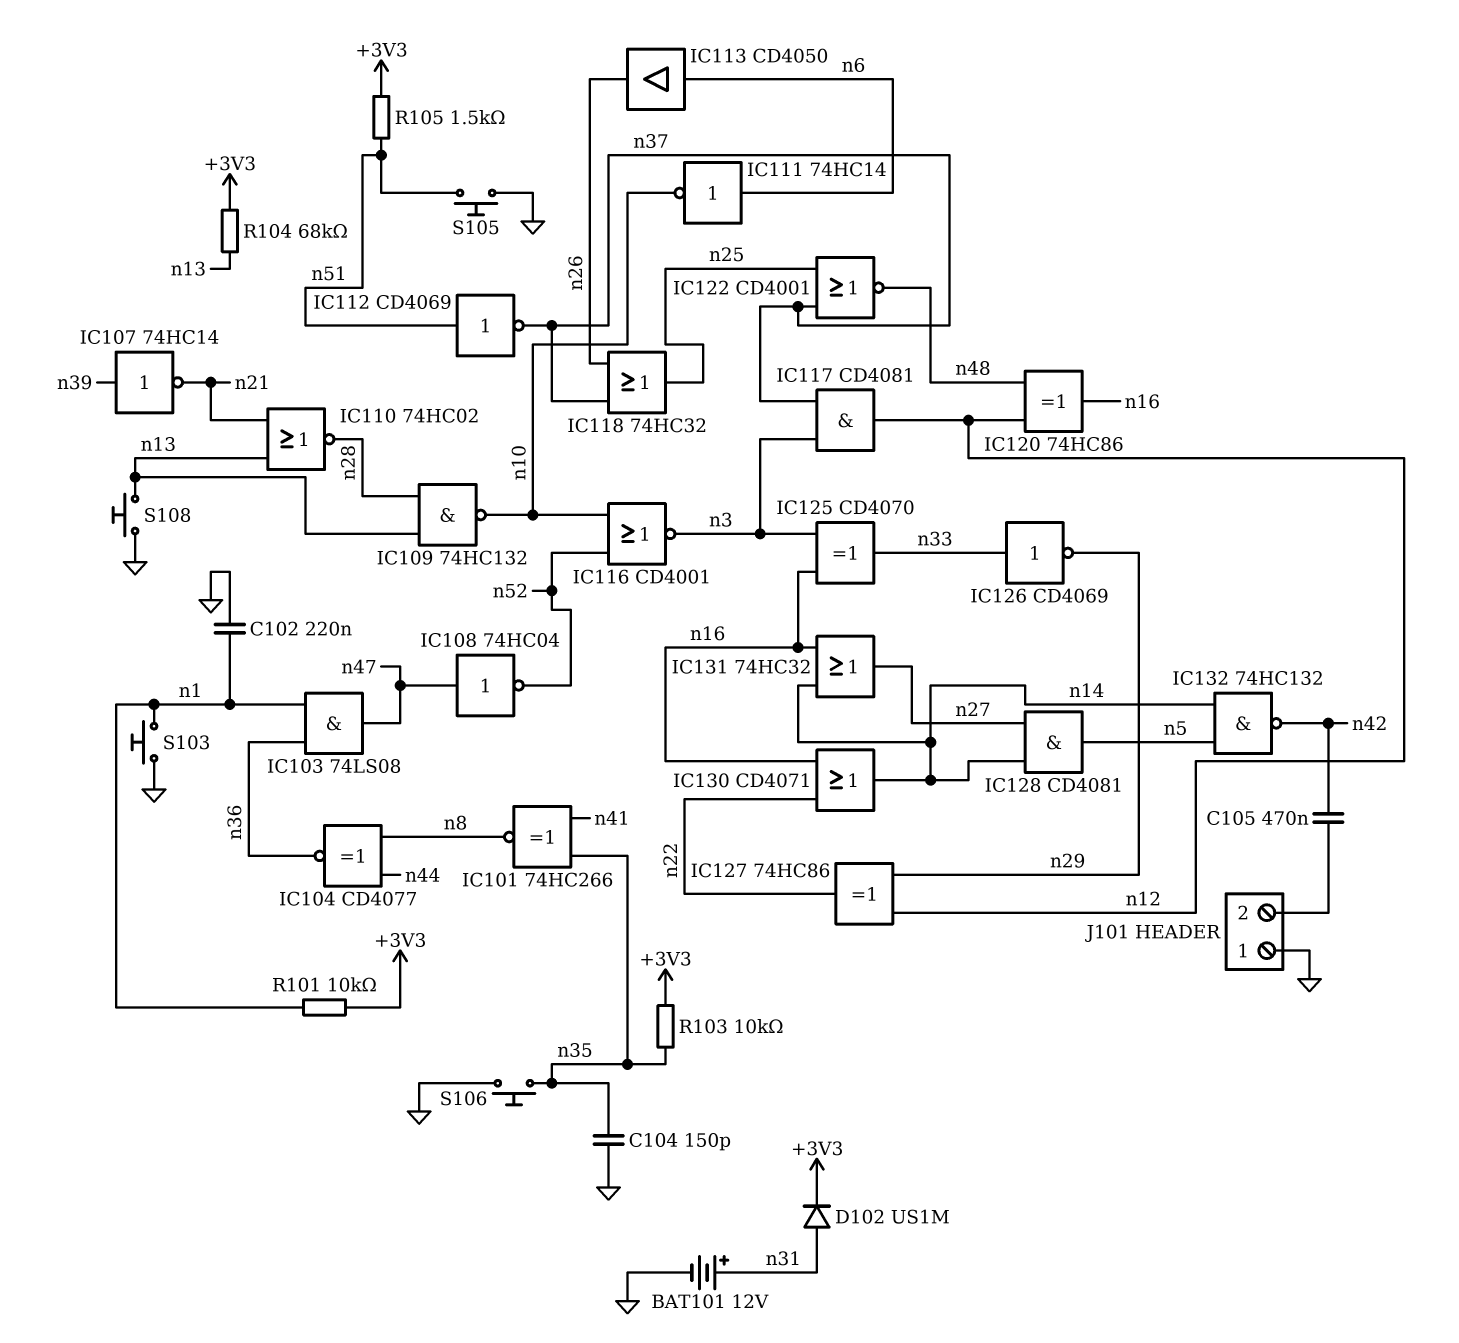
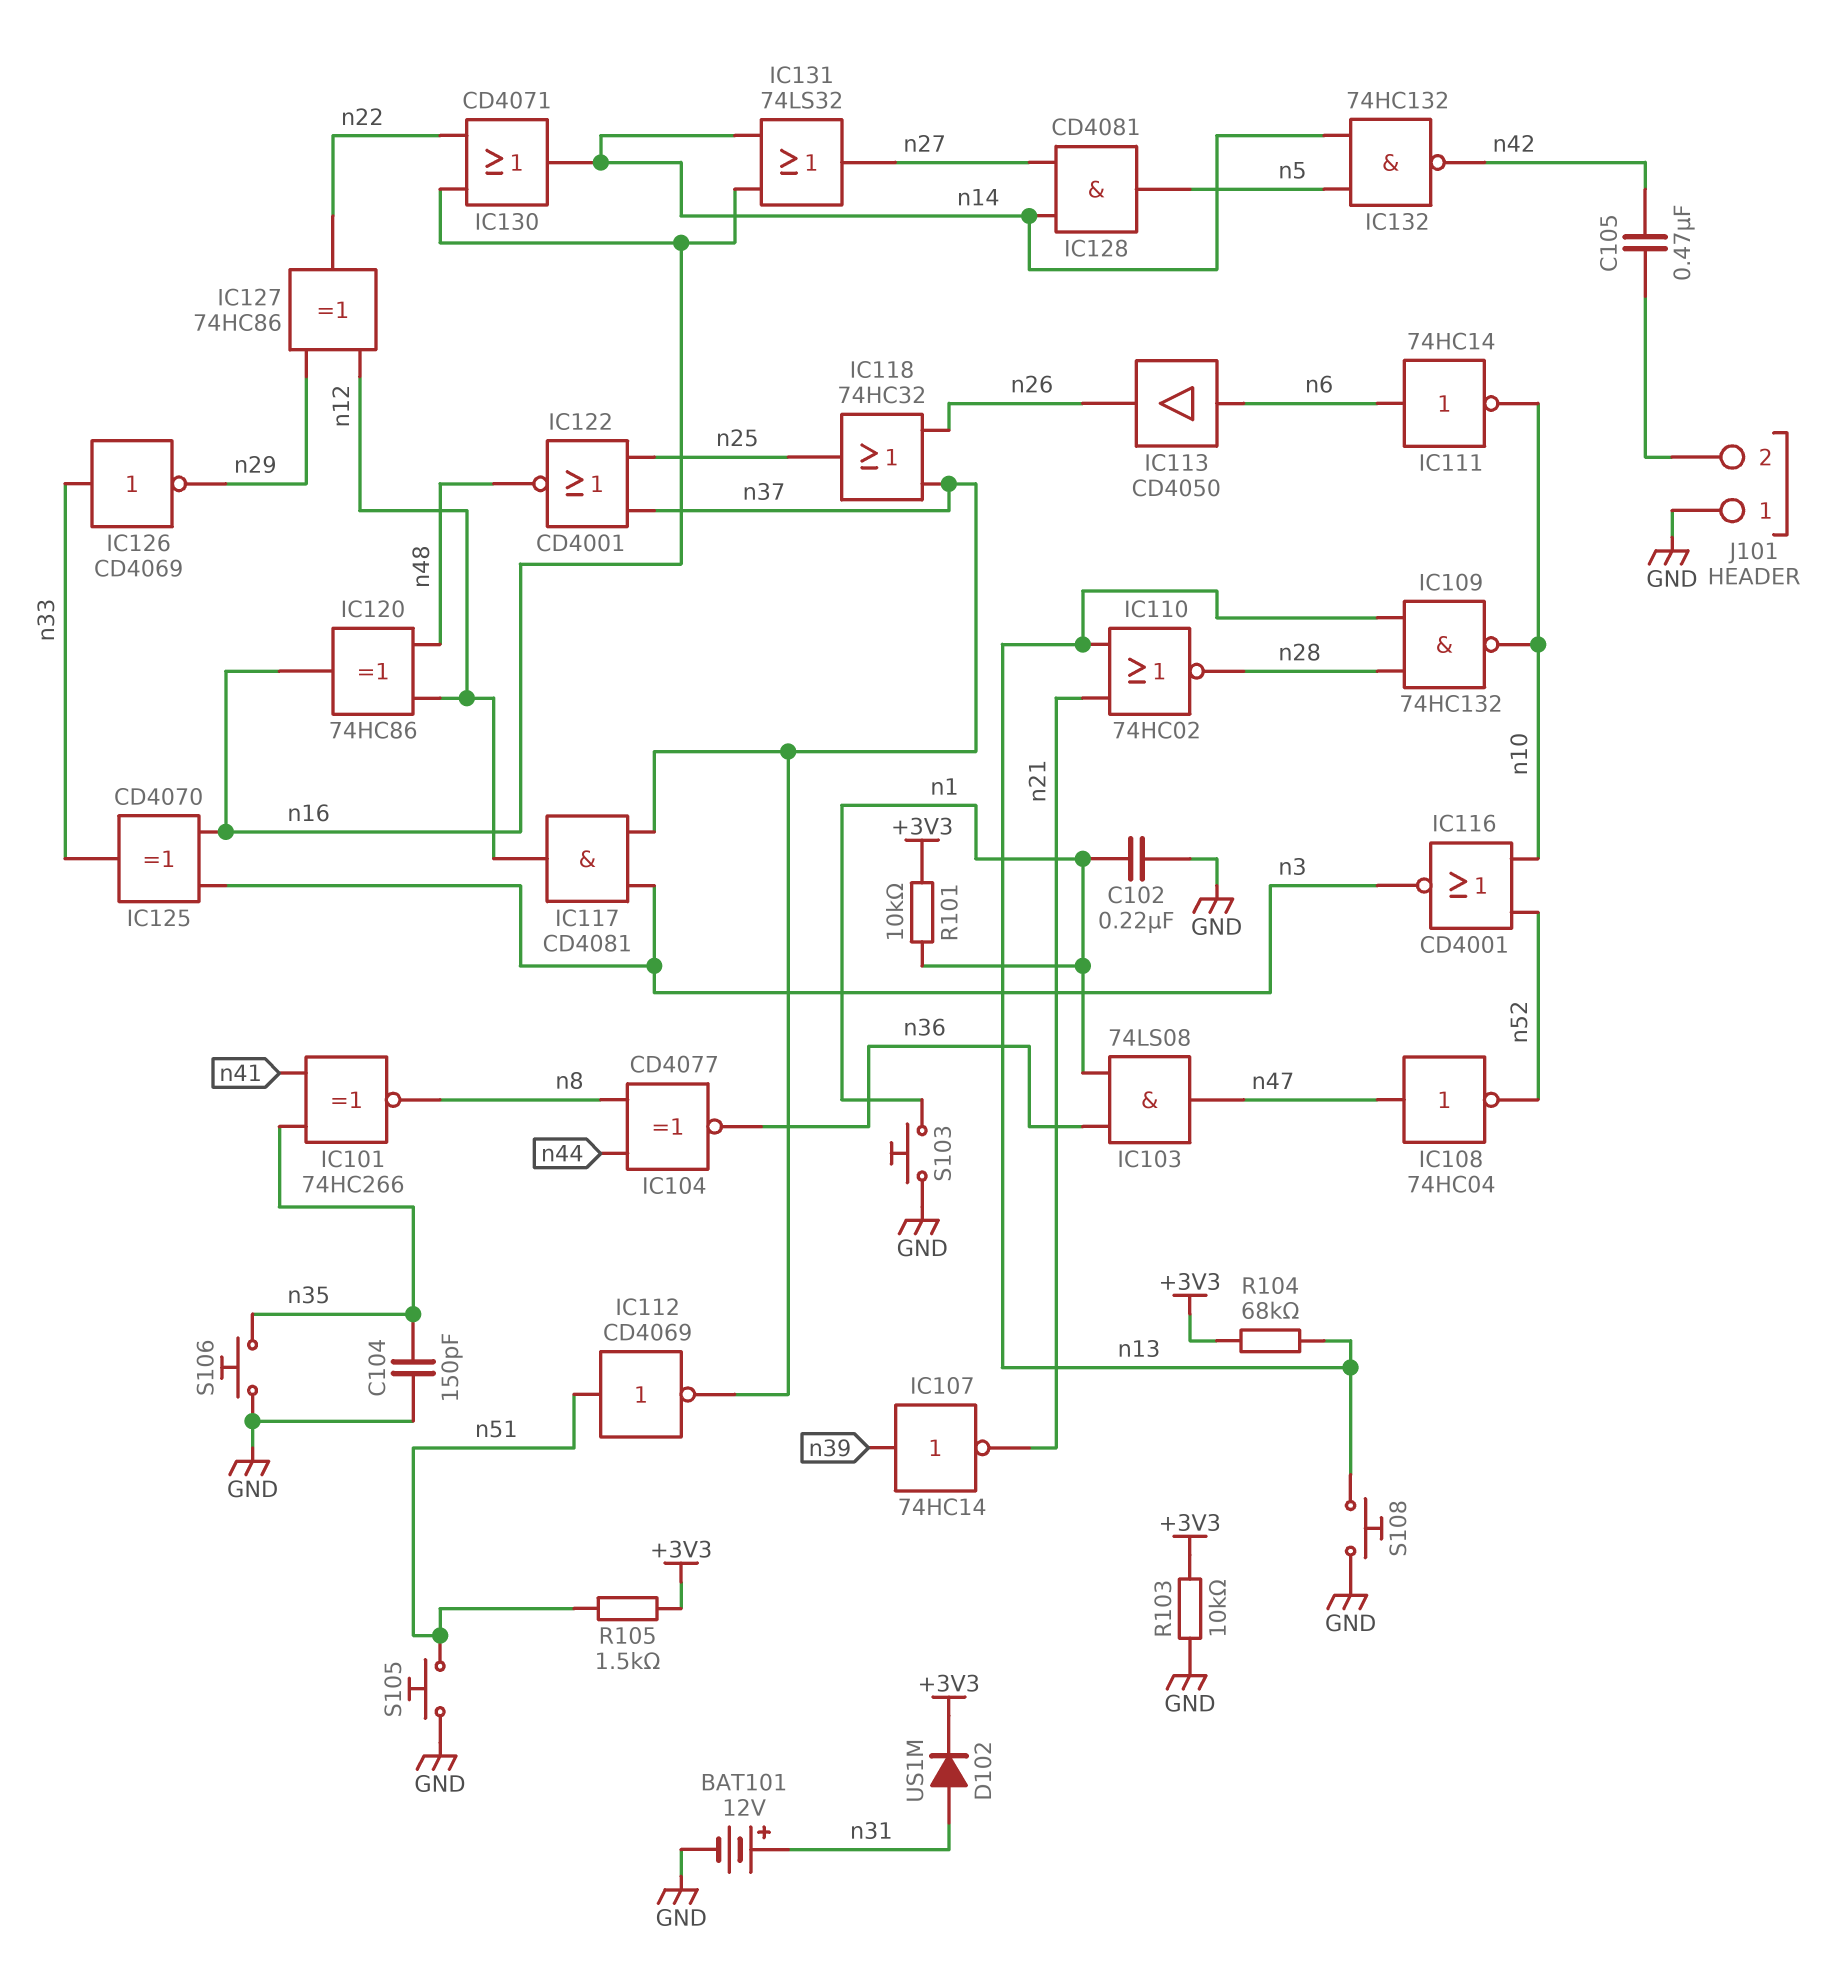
IC131: OR 74HC32 (in n14, in n16, out n27) -> OR 74LS32 (in n14, in n16, out n27)
R103: 10k (+3V3, n35) -> 10k (+3V3, GND)

